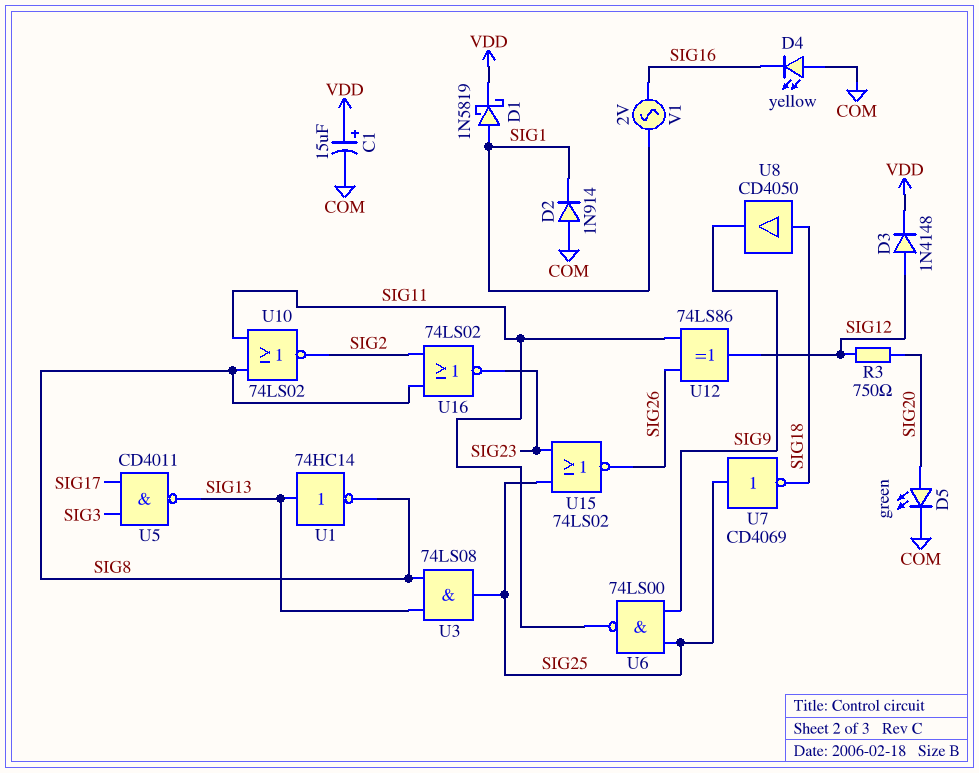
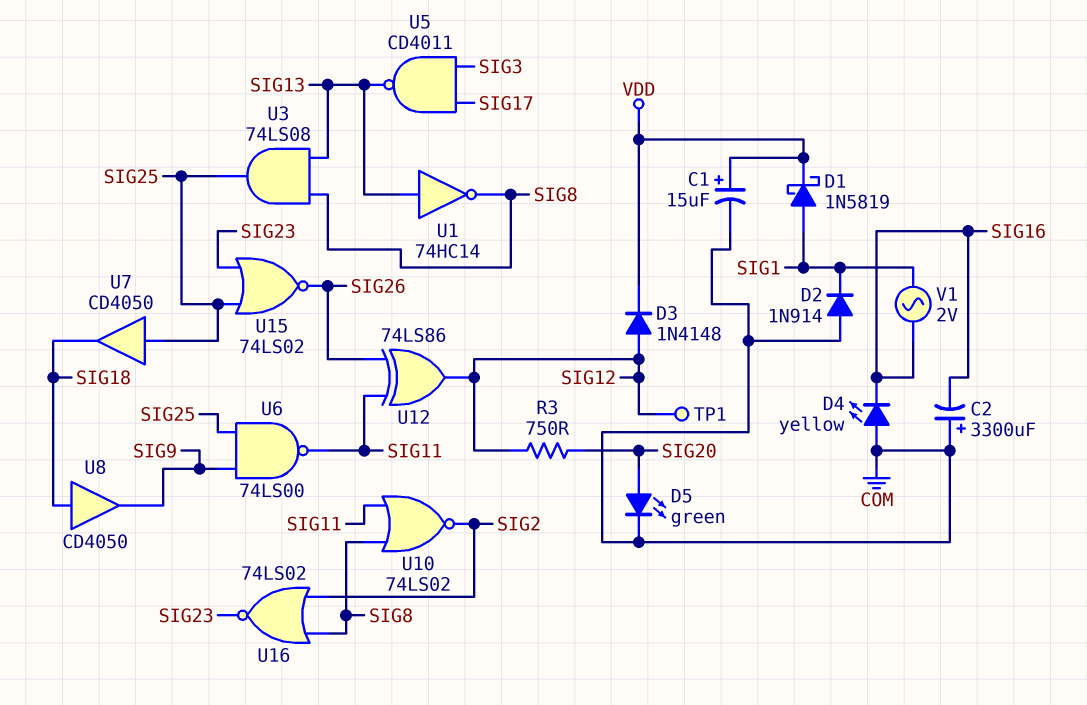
C2: none -> 3300uF (plus COM, minus SIG16)
TP1: none -> test point (SIG12)
U7: NOT CD4069 (in SIG25, out SIG18) -> buffer CD4050 (in SIG25, out SIG18)

